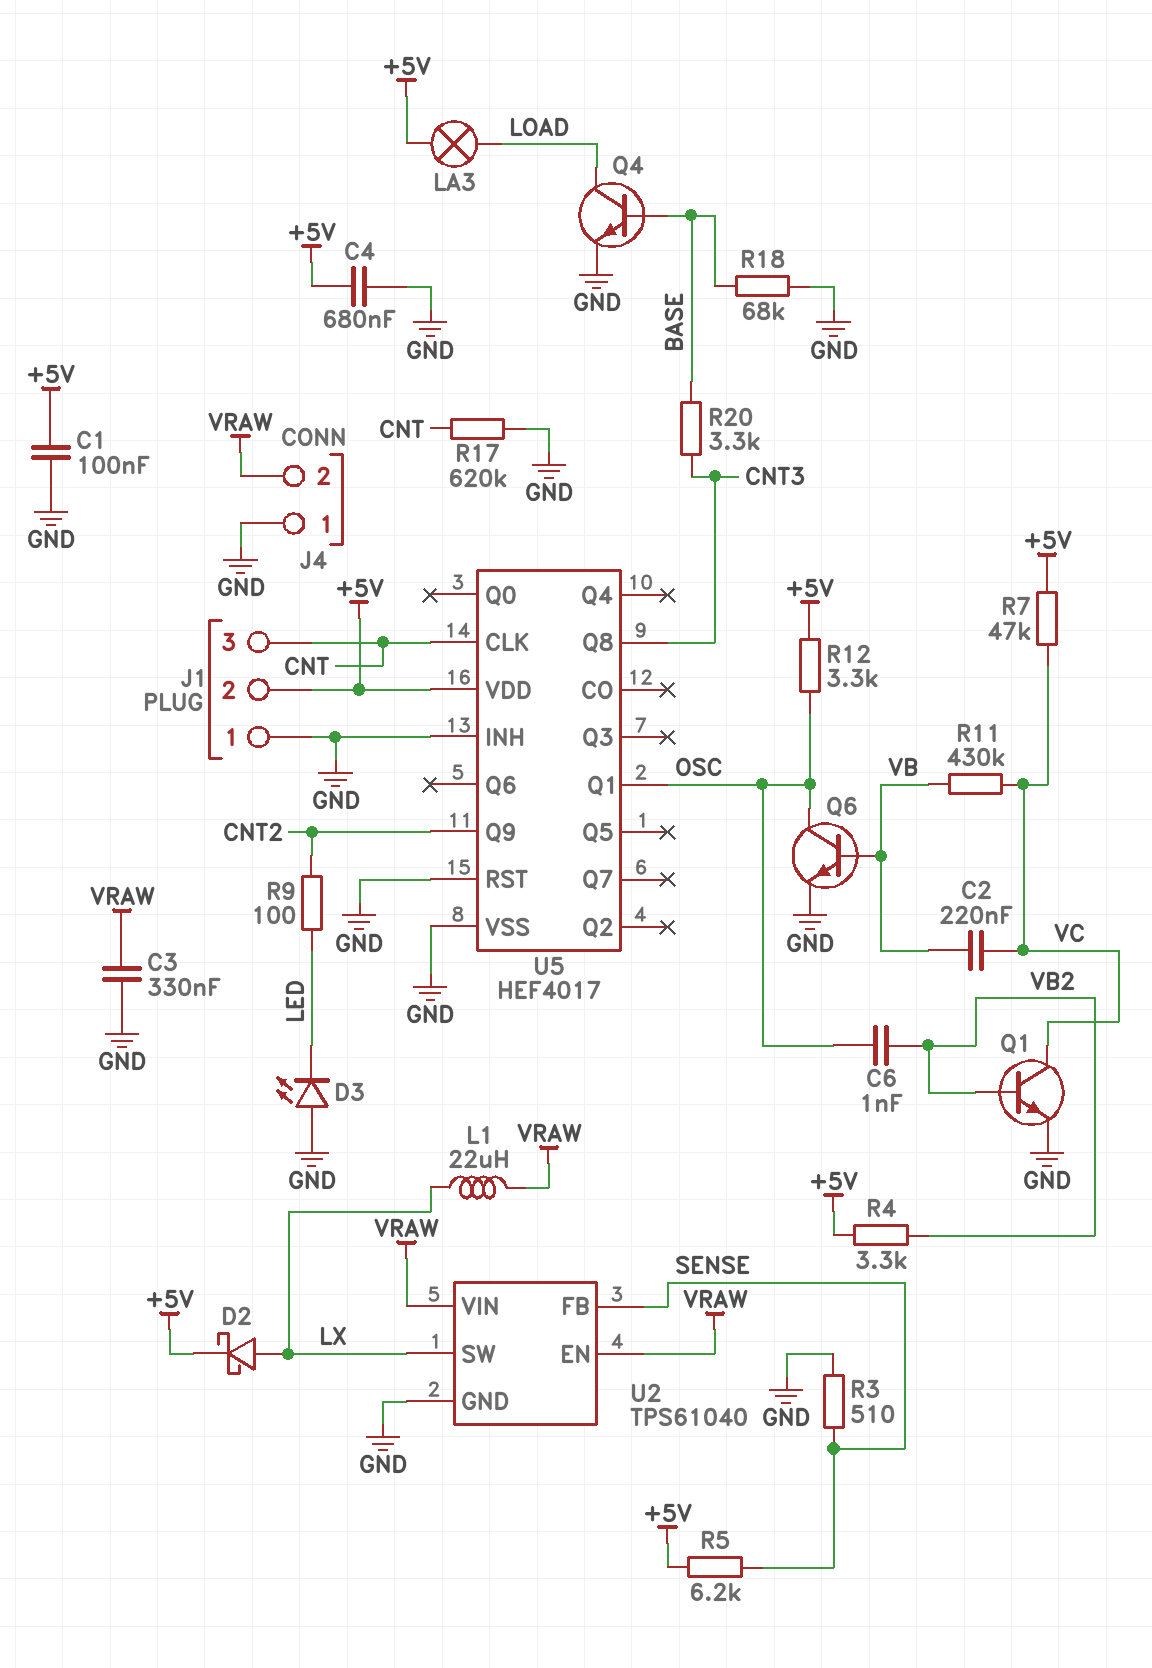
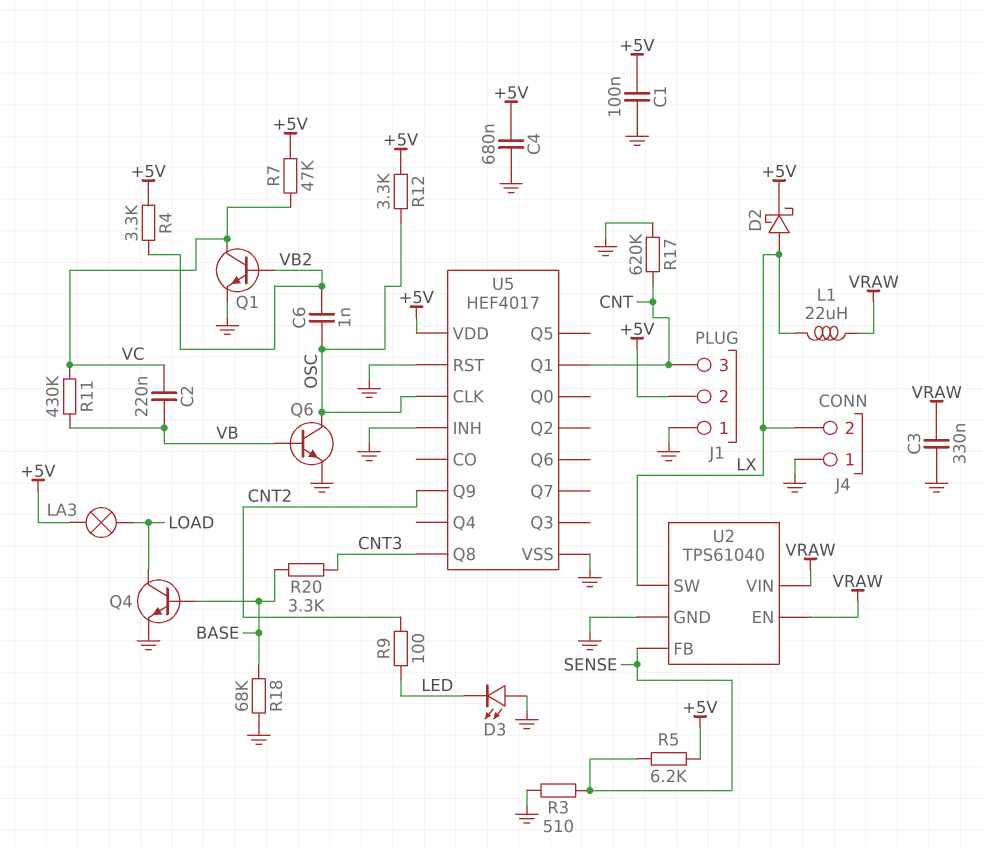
J4 pin 2: VRAW -> LX
U5 pin CLK: CNT -> OSC
U5 pin Q1: OSC -> CNT

